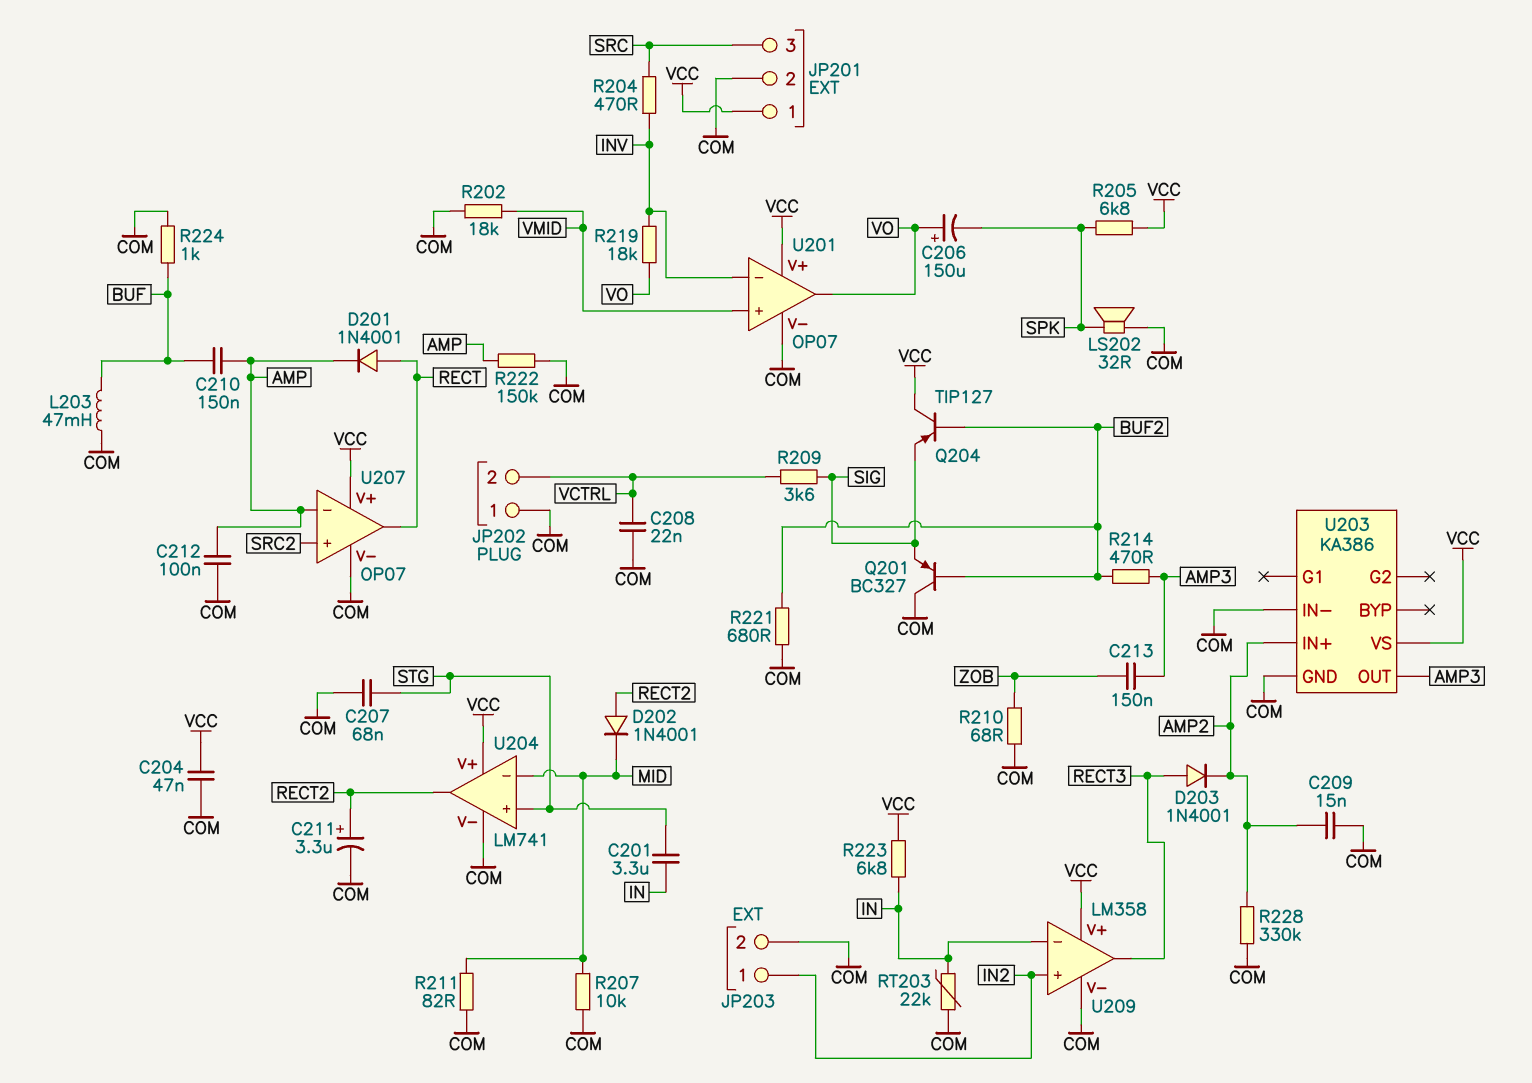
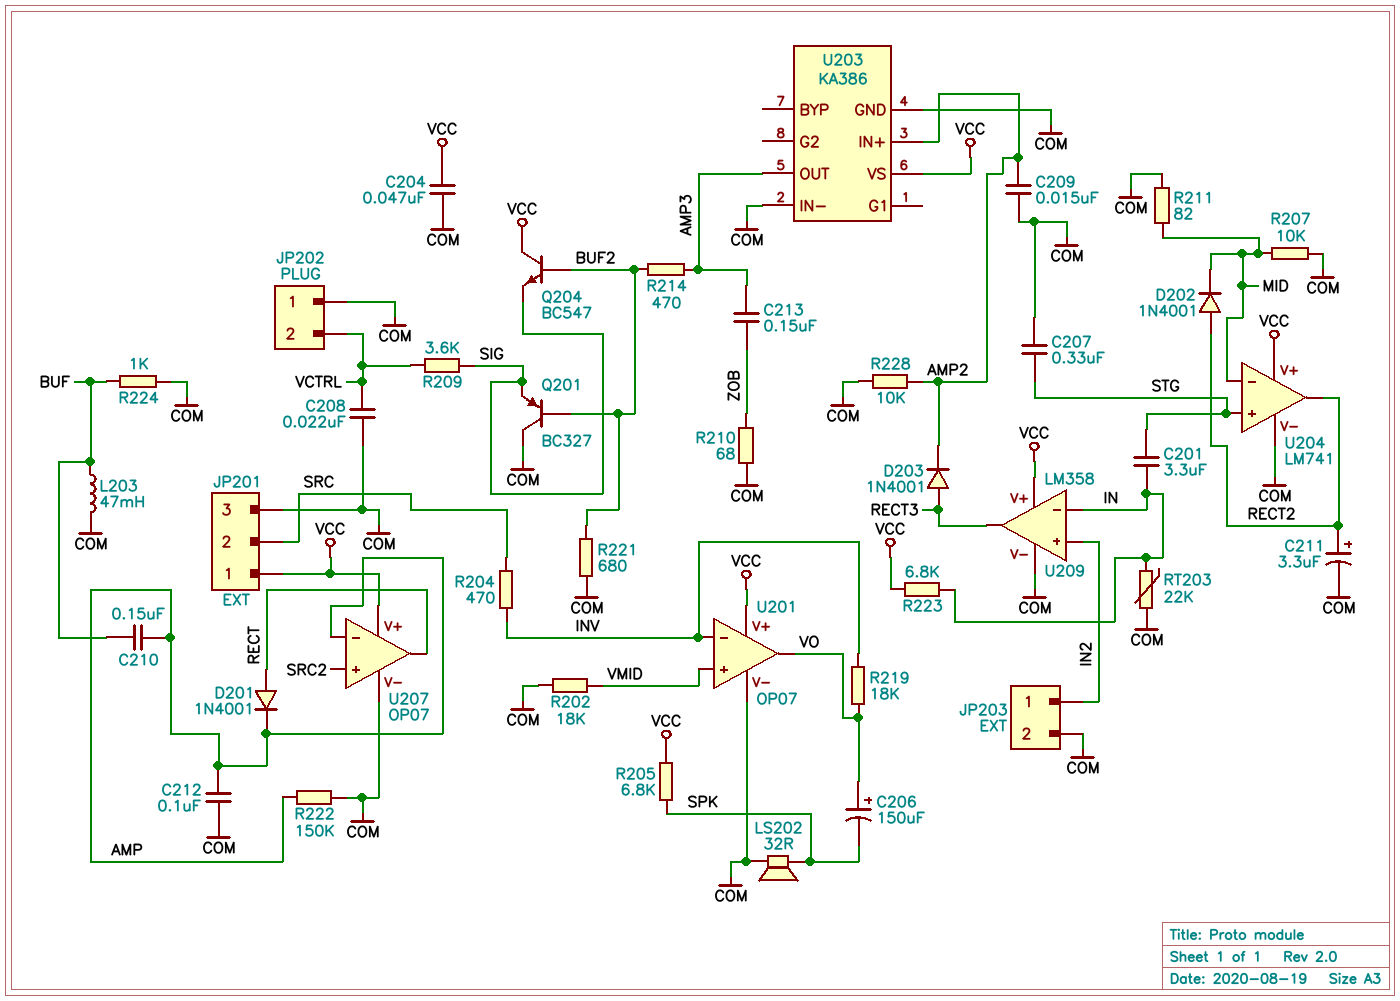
C207: 68nF (COM, STG) -> 330nF (COM, STG)
JP201 pin 2: COM -> SRC
JP201 pin 3: SRC -> COM
Q204: PNP TIP127 (B BUF2, C VCC, E SIG) -> NPN BC547 (B BUF2, C VCC, E SIG)
R228: 330k (AMP2, COM) -> 10k (AMP2, COM)

